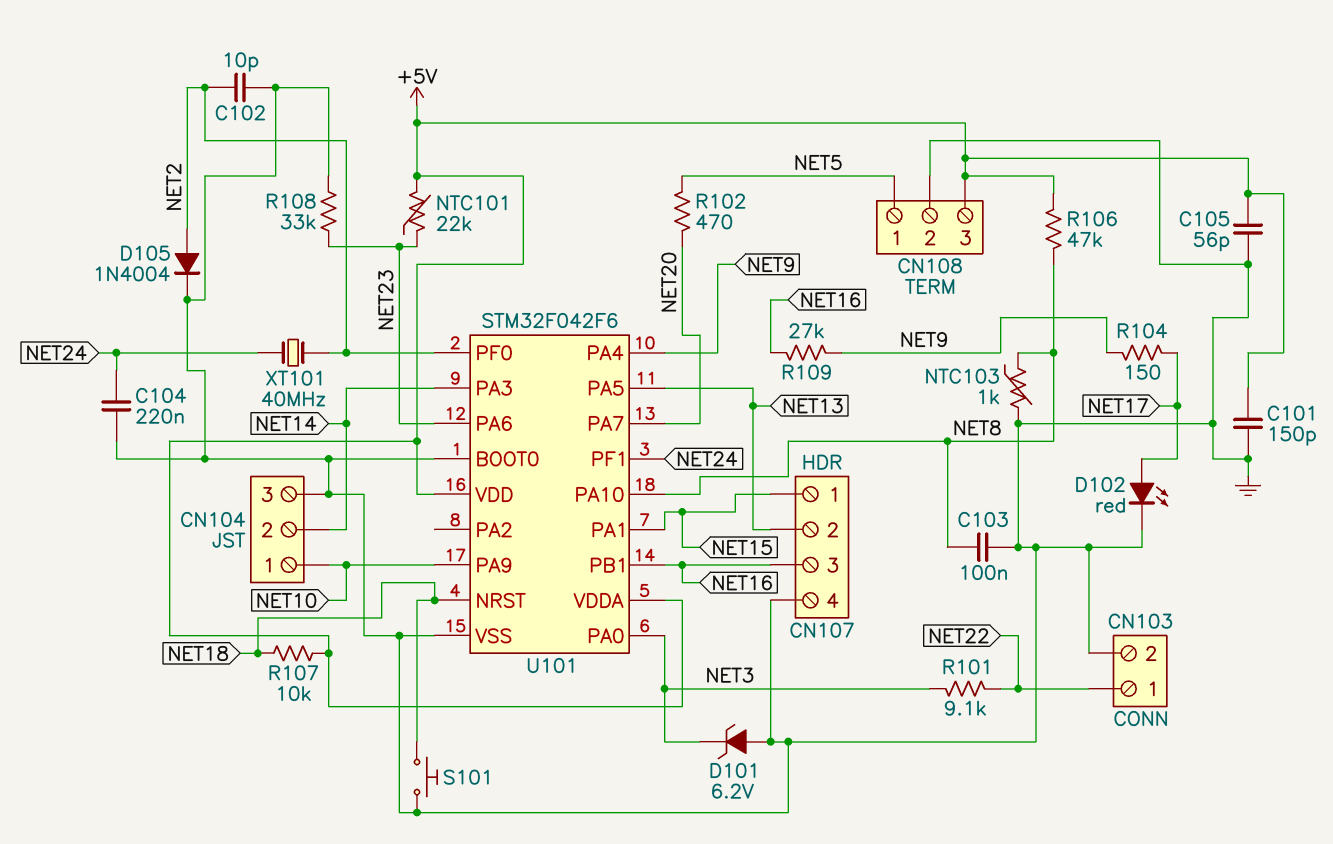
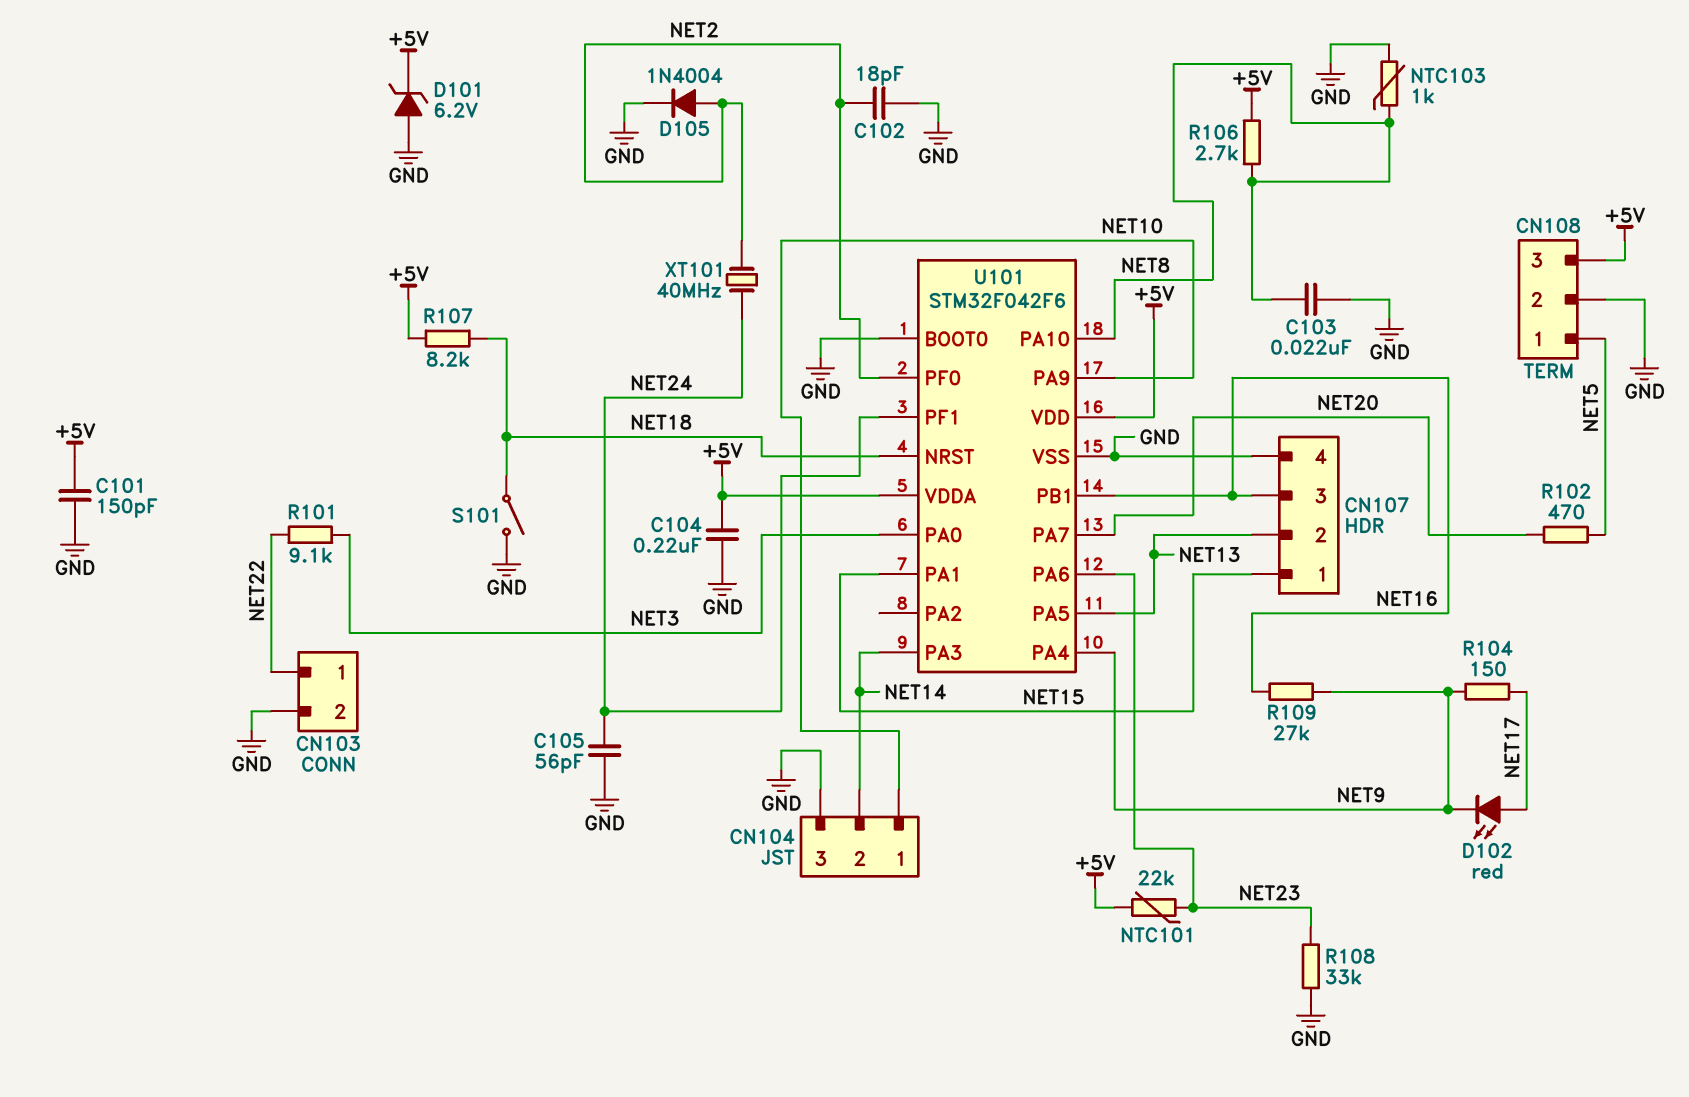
C102: 10pF (GND, NET2) -> 18pF (GND, NET2)
C103: 100nF (GND, NET8) -> 22nF (GND, NET8)
C104: 220nF (GND, NET24) -> 220nF (+5V, GND)
C105: 56pF (+5V, GND) -> 56pF (GND, NET24)
D101: zener 6.2V (A GND, K NET3) -> zener 6.2V (A GND, K +5V)
D102: LED red (A NET17, K GND) -> LED red (A NET17, K NET9)
R106: 47k (+5V, NET8) -> 2.7k (+5V, NET8)
R107: 10k (+5V, NET18) -> 8.2k (+5V, NET18)
S101: button (GND, NET18) -> switch (GND, NET18)

